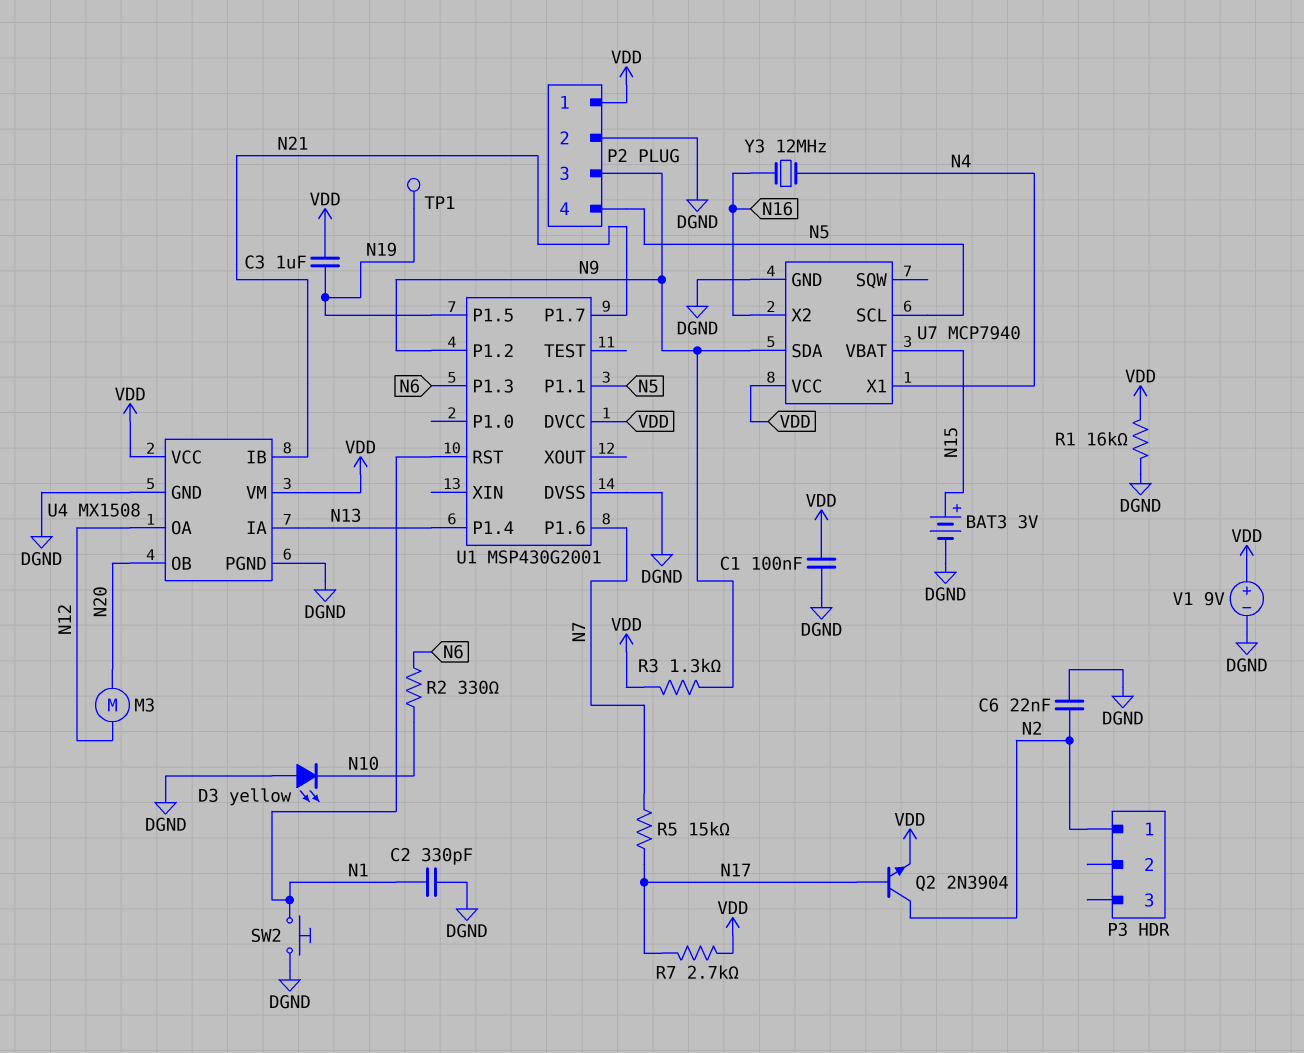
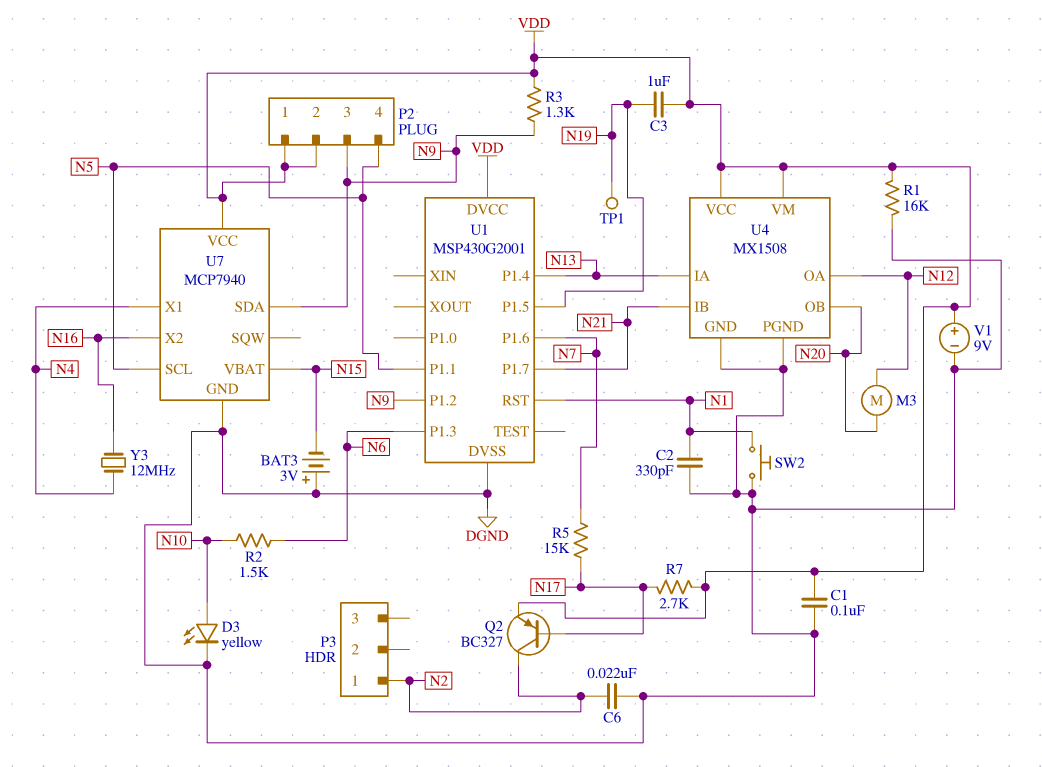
BAT3: 3V (plus N15, minus DGND) -> 3V (plus DGND, minus N15)
D3: LED yellow (A DGND, K N10) -> LED yellow (A N10, K DGND)
P2 pin 2: DGND -> VDD
Q2: NPN 2N3904 (B N17, C N2, E VDD) -> PNP BC327 (B N17, C N2, E VDD)
R2: 330 (N6, N10) -> 1.5k (N6, N10)

